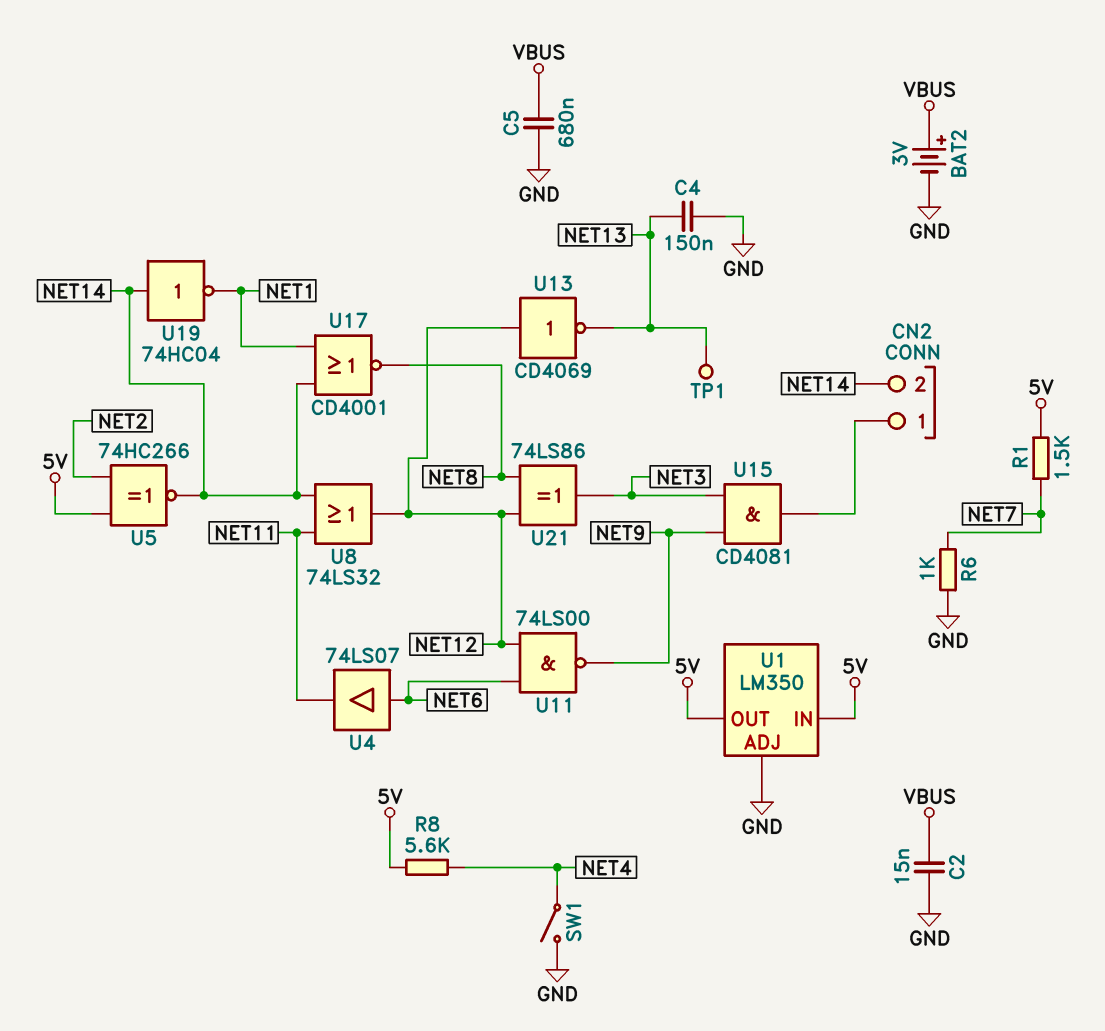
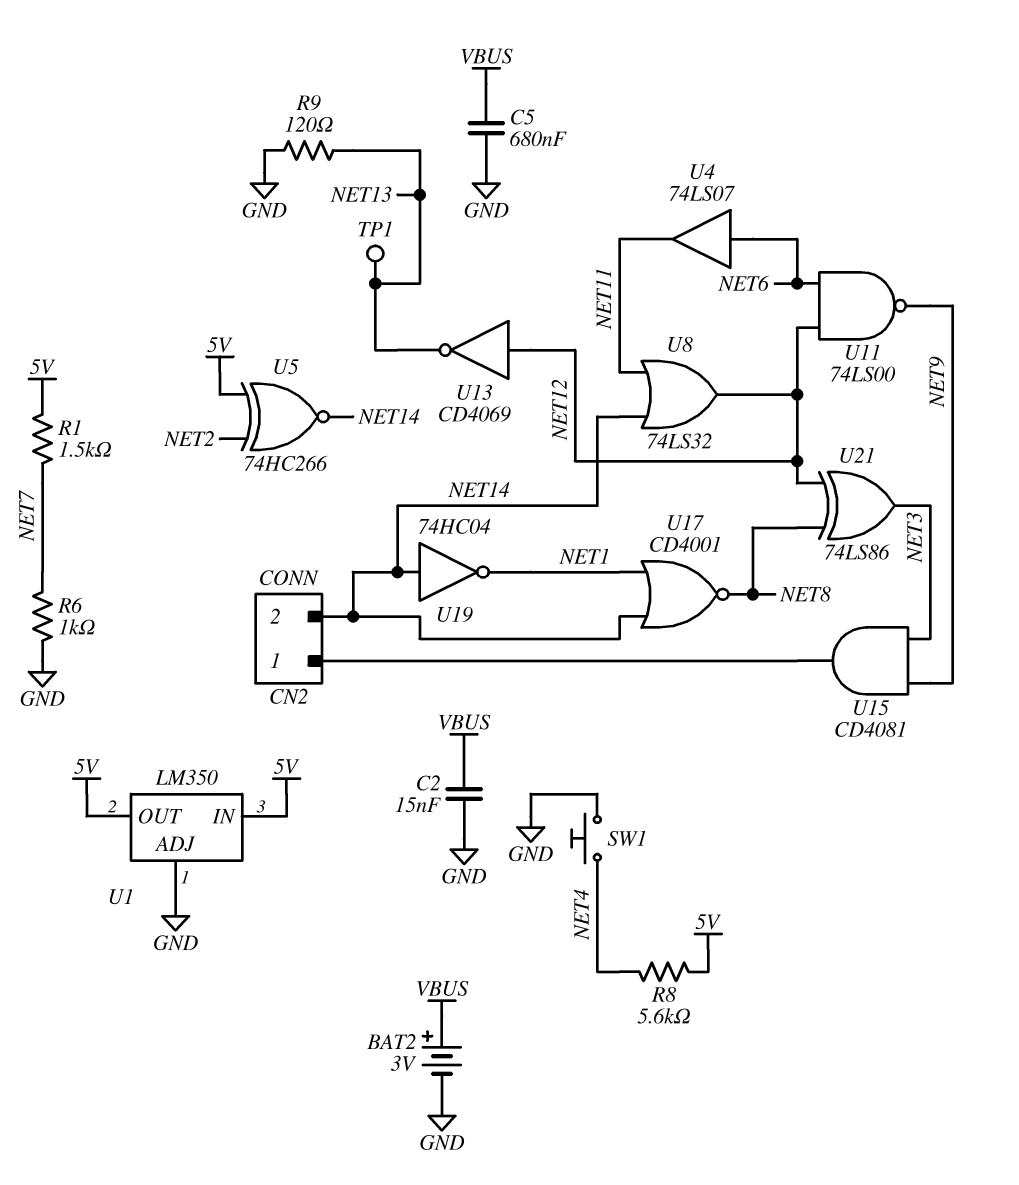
C4: 150nF (GND, NET13) -> none
R9: none -> 120 (GND, NET13)
SW1: switch (GND, NET4) -> button (GND, NET4)

